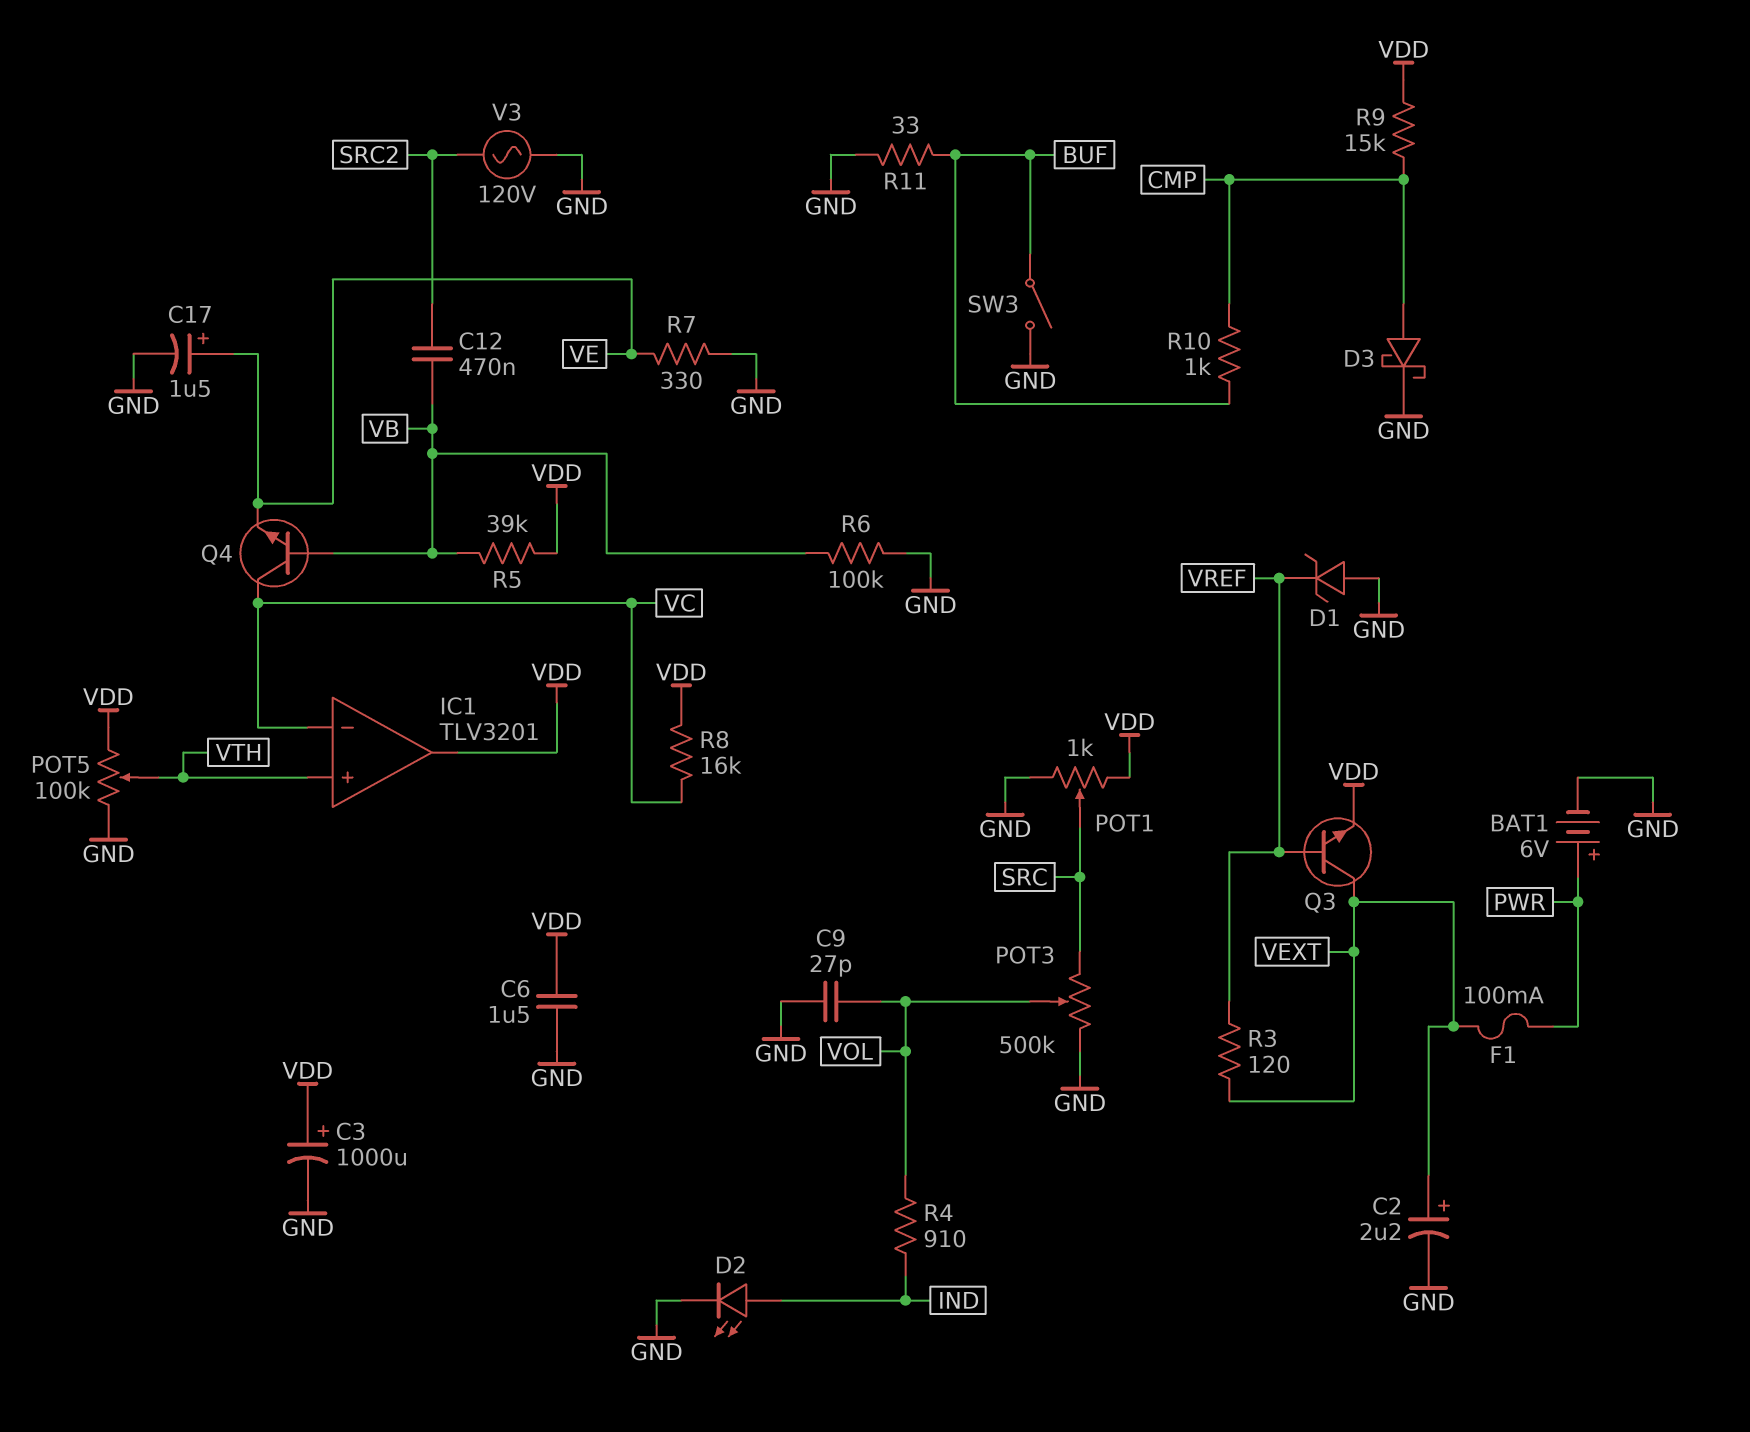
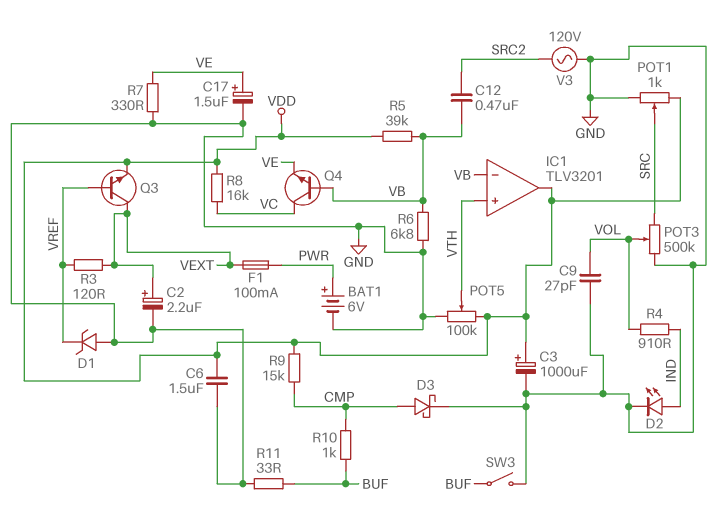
IC1 pin in-: VC -> VB
R6: 100k (GND, VB) -> 6.8k (GND, VB)

